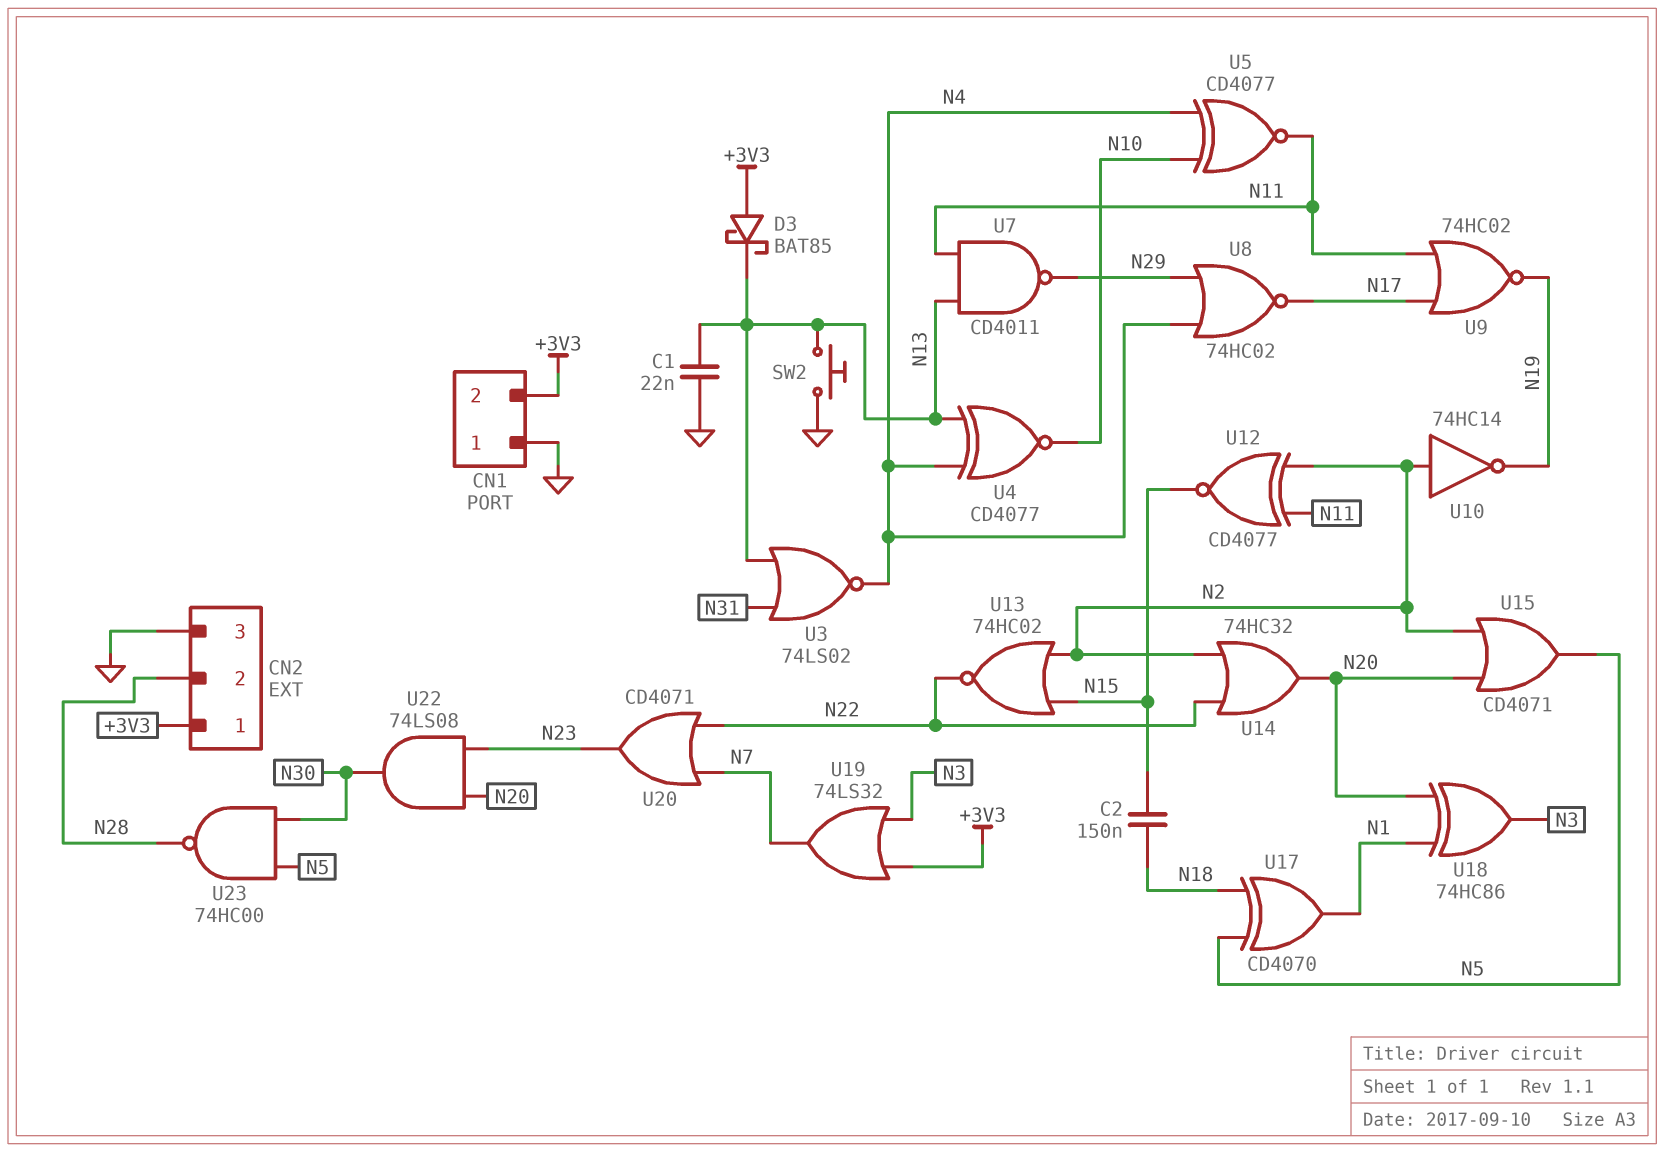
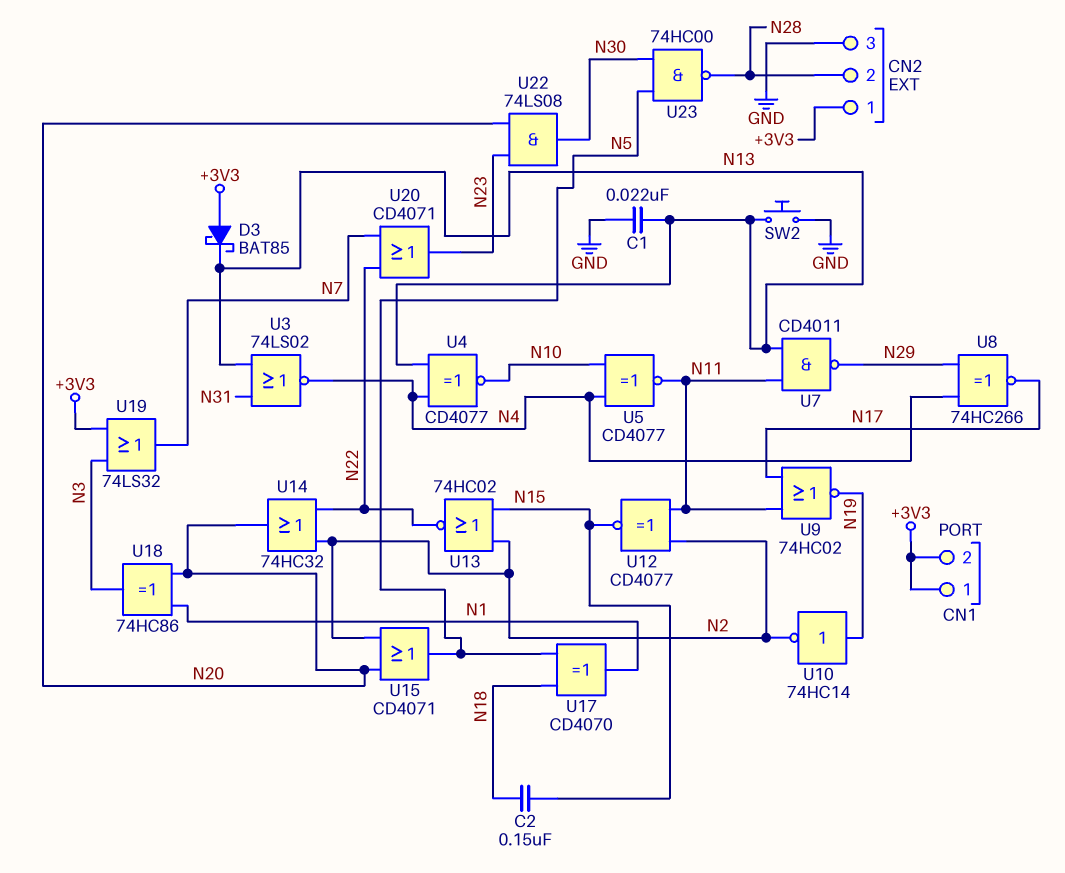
CN1 pin 1: GND -> +3V3
U8: NOR 74HC02 (in N4, in N29, out N17) -> XNOR 74HC266 (in N4, in N29, out N17)
U10: NOT 74HC14 (in N2, out N19) -> NOT 74HC14 (in N19, out N2)

